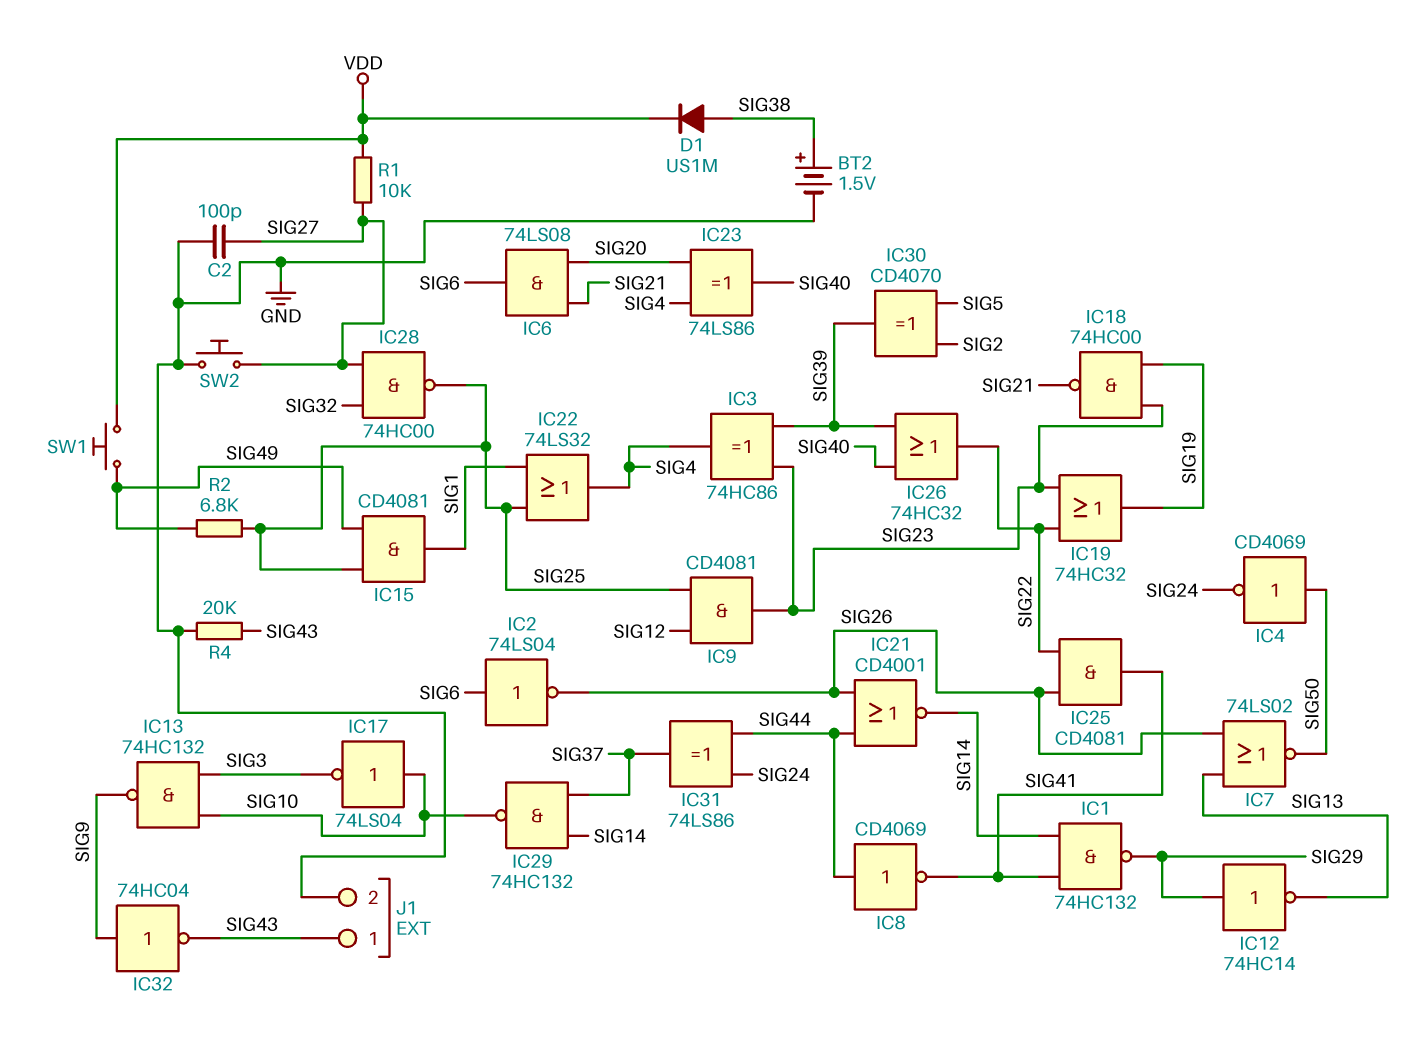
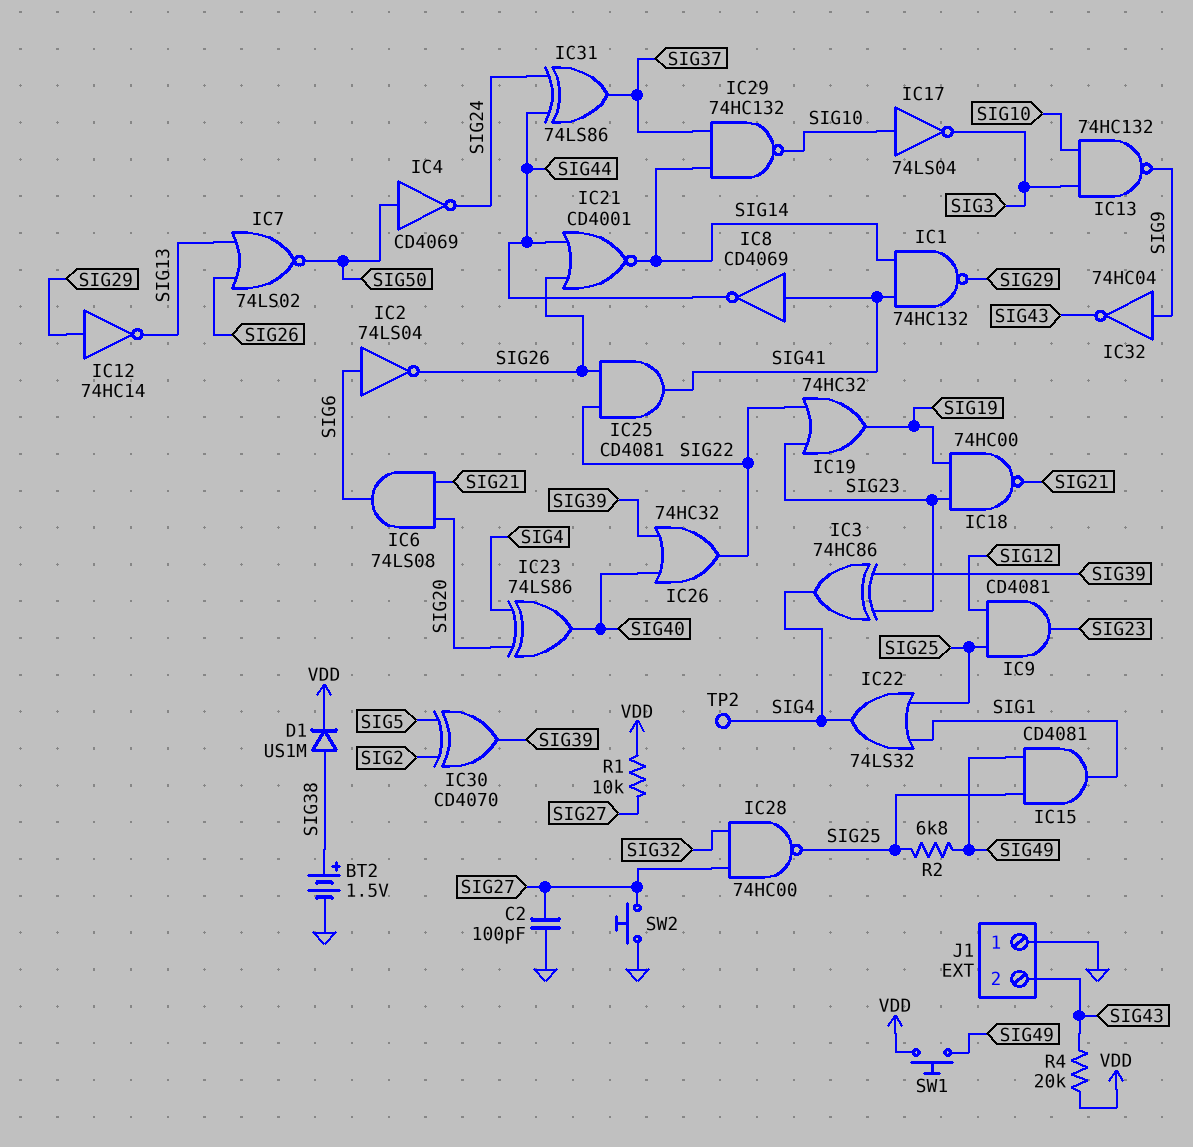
IC8: NOT CD4069 (in SIG44, out SIG41) -> NOT CD4069 (in SIG41, out SIG44)
J1 pin 1: SIG43 -> GND
J1 pin 2: GND -> SIG43
R4: 20k (GND, SIG43) -> 20k (SIG43, VDD)
TP2: none -> test point (SIG4)

